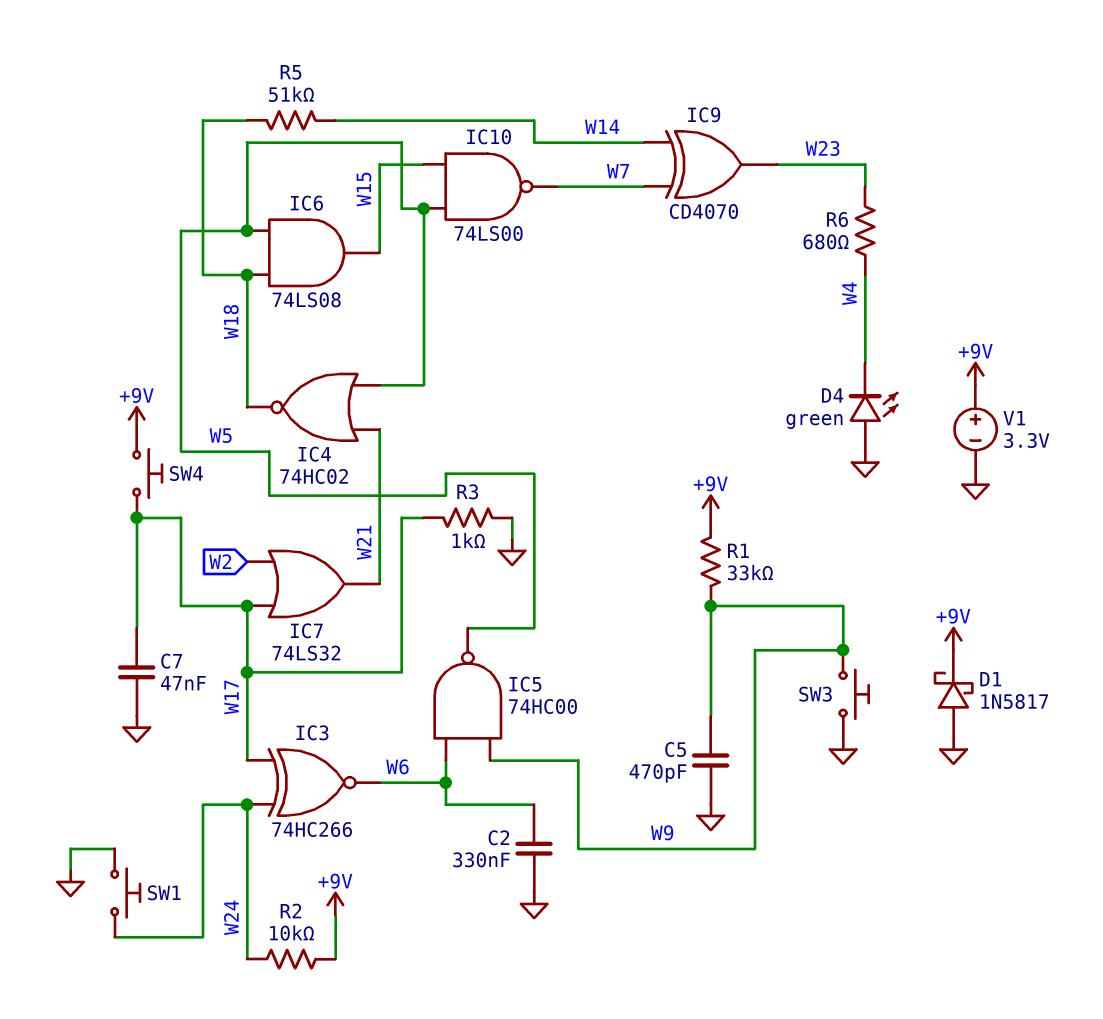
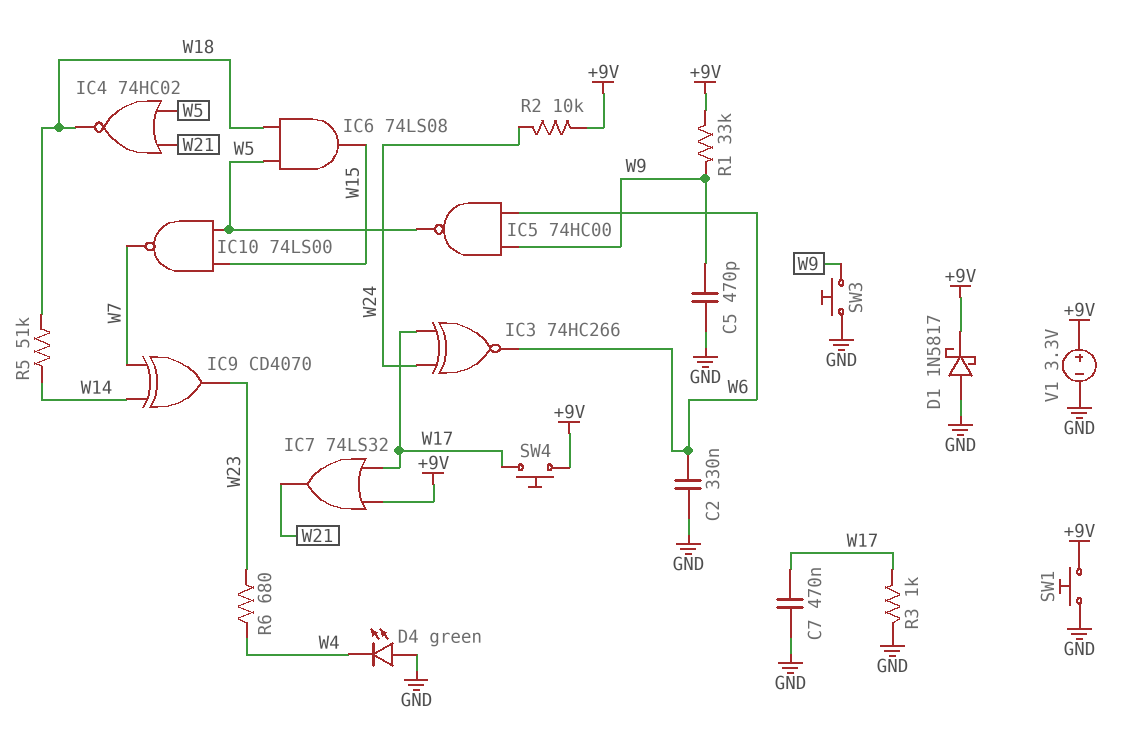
C7: 47nF (GND, W17) -> 470nF (GND, W17)
IC7: OR 74LS32 (in W2, in W17, out W21) -> OR 74LS32 (in +9V, in W17, out W21)
SW1: button (GND, W24) -> button (+9V, GND)

